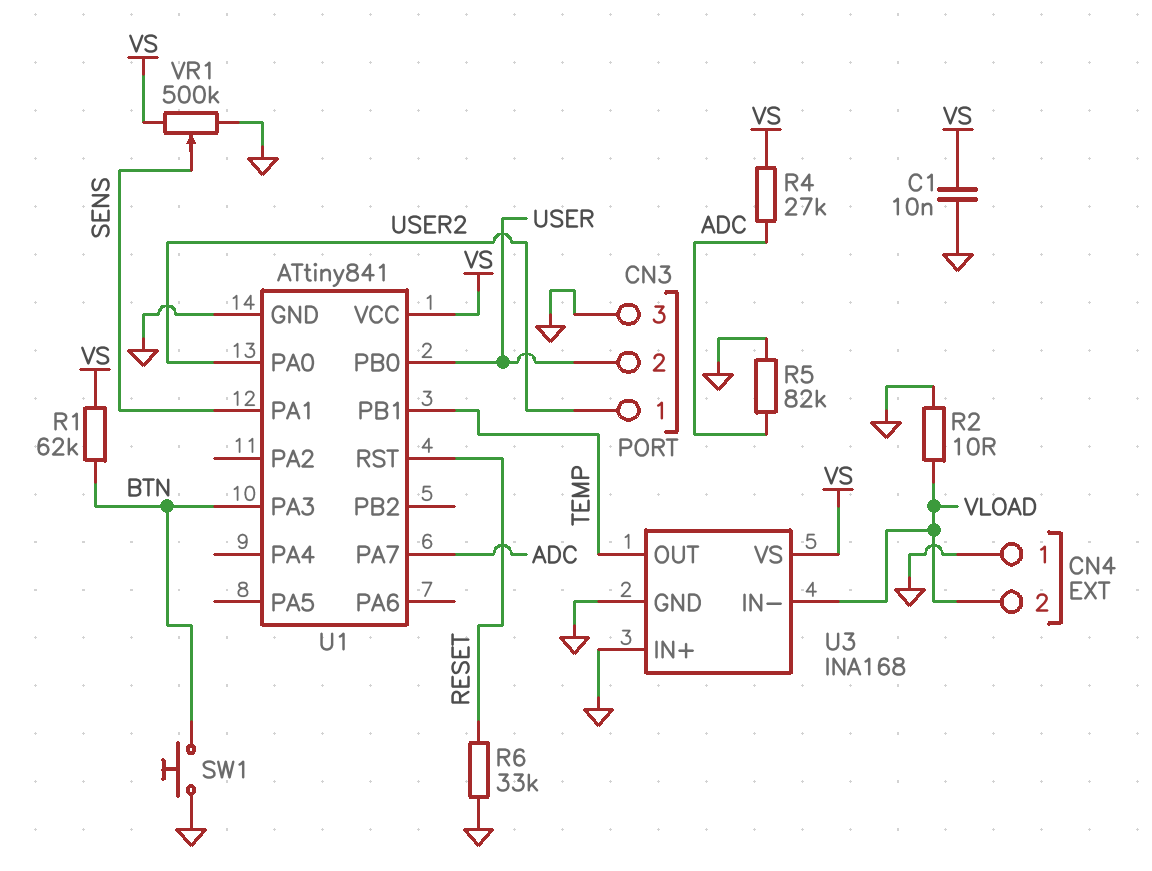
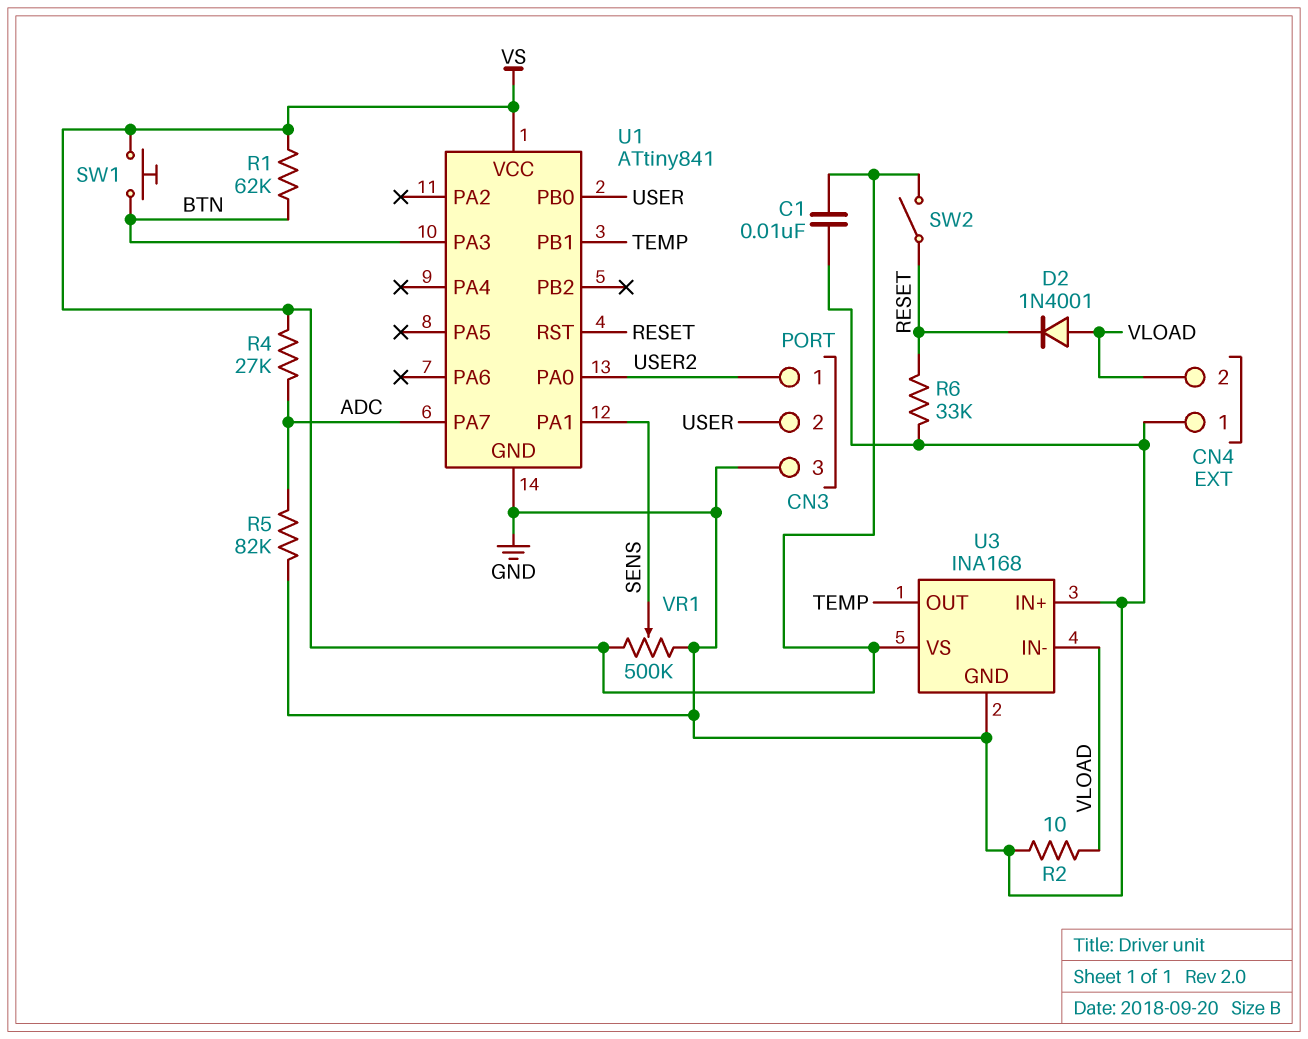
D2: none -> diode 1N4001 (A VLOAD, K RESET)
SW1: button (BTN, GND) -> button (BTN, VS)
SW2: none -> switch (RESET, VS)

